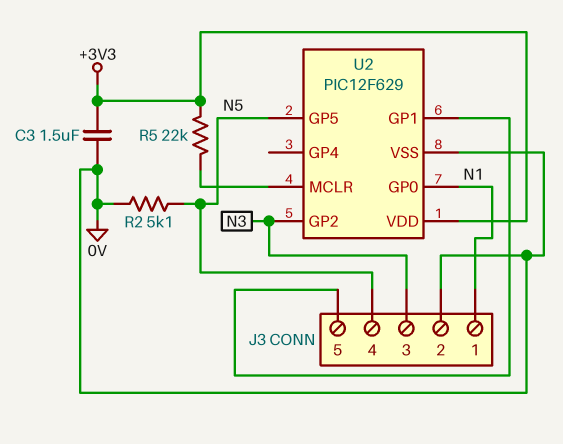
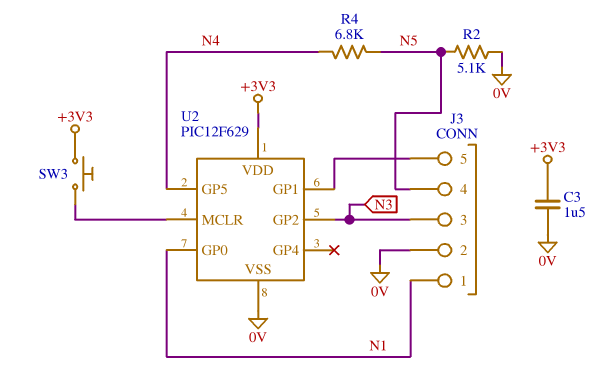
R4: none -> 6.8k (N4, N5)
R5: 22k (+3V3, U2/MCLR) -> none
SW3: none -> button (+3V3, U2/MCLR)
U2 pin GP5: N5 -> N4

